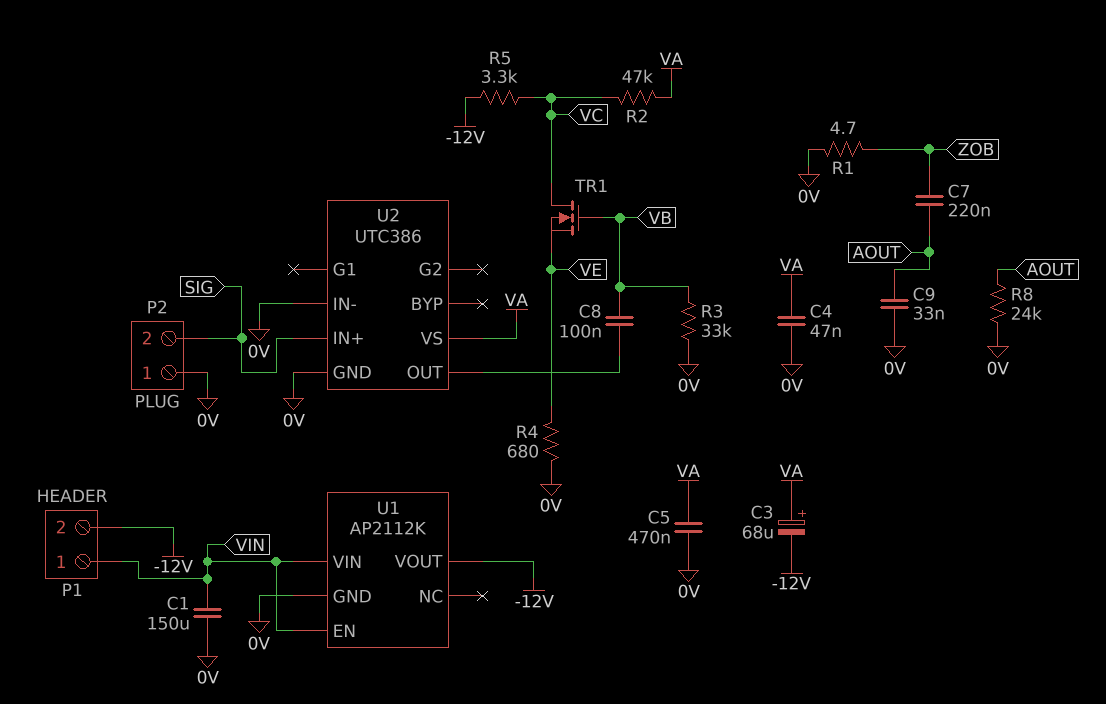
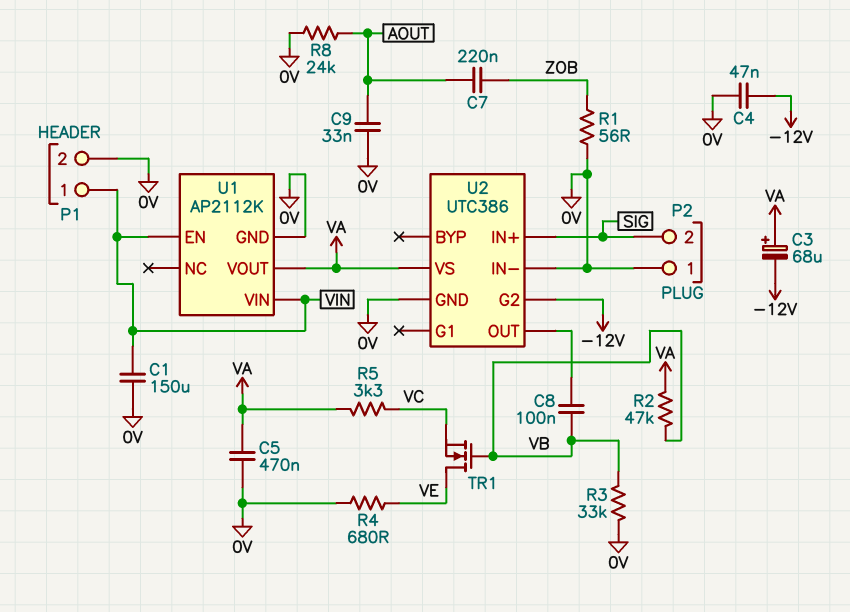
C4: 47nF (0V, VA) -> 47nF (-12V, 0V)
P1 pin 2: -12V -> 0V
R1: 4.7 (0V, ZOB) -> 56 (0V, ZOB)
R2: 47k (VA, VC) -> 47k (VA, VB)
R5: 3.3k (-12V, VC) -> 3.3k (VA, VC)
TR1: NMOS (G VB, D VC, S VE) -> NMOS (G VB, D VE, S VC)
U1 pin VOUT: -12V -> VA
U2 pin G2: none -> -12V

